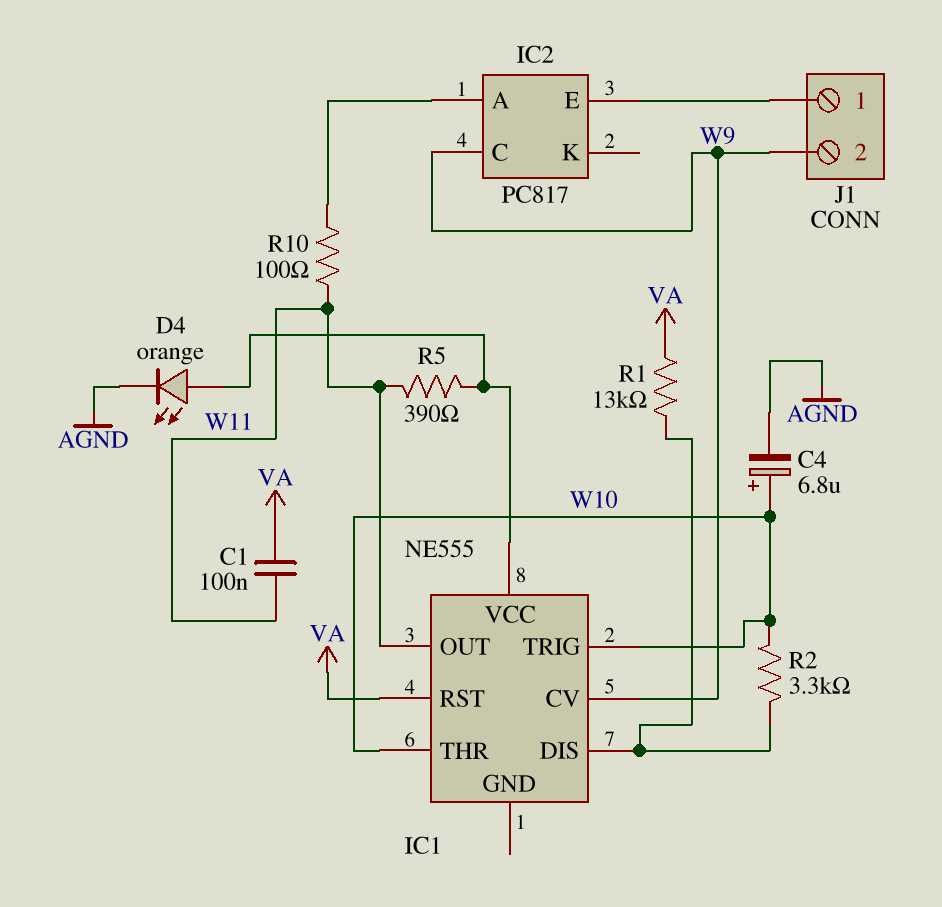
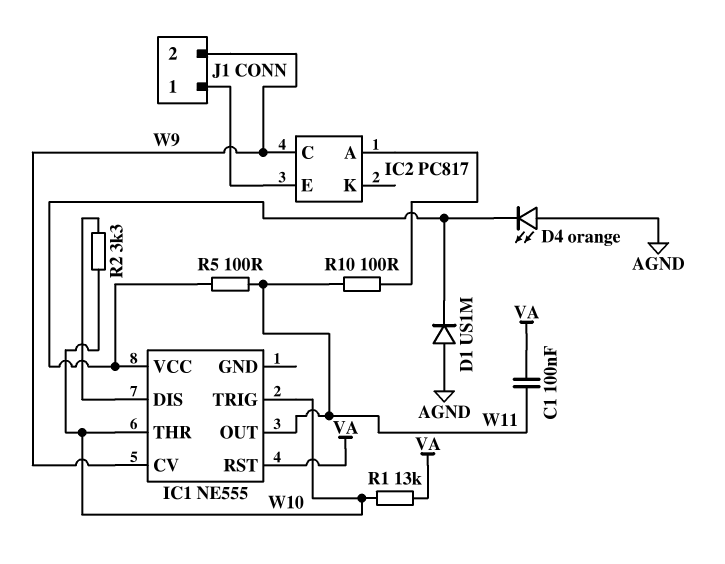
C4: 6.8uF (plus W10, minus AGND) -> none
D1: none -> diode US1M (A AGND, K IC1/VCC)
D4: LED orange (A IC1/VCC, K AGND) -> LED orange (A AGND, K IC1/VCC)
R1: 13k (IC1/DIS, VA) -> 13k (VA, W10)
R5: 390 (IC1/VCC, W11) -> 100 (IC1/VCC, W11)

